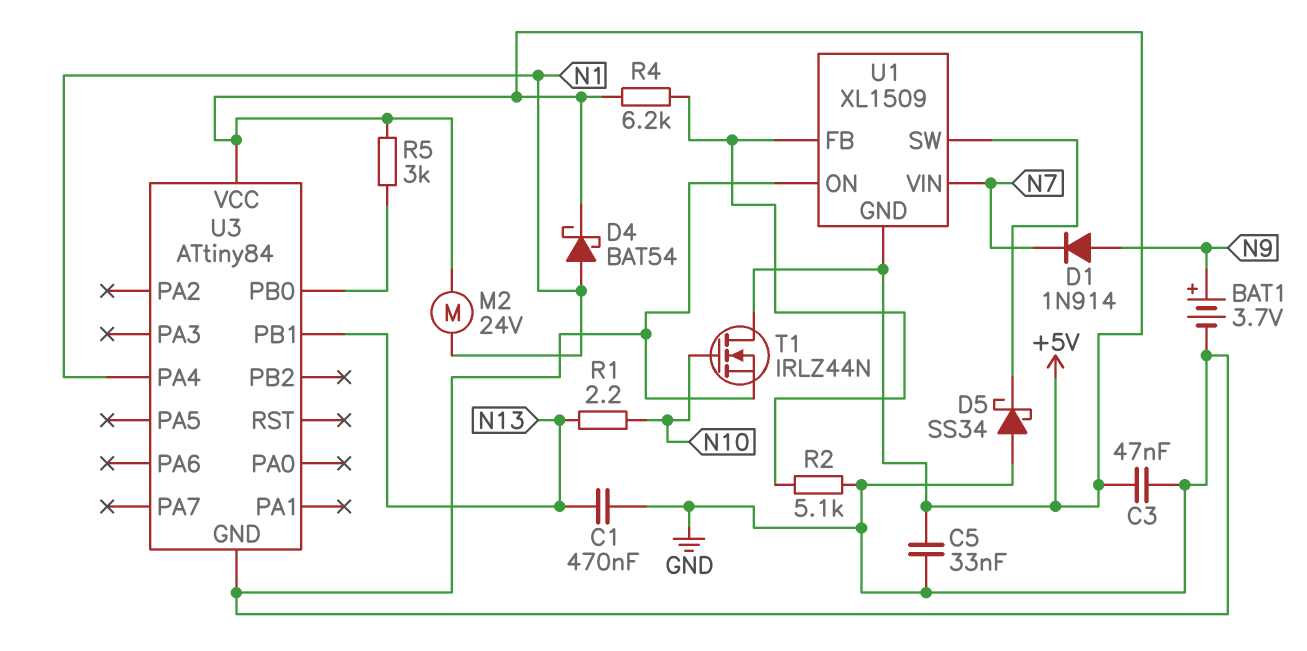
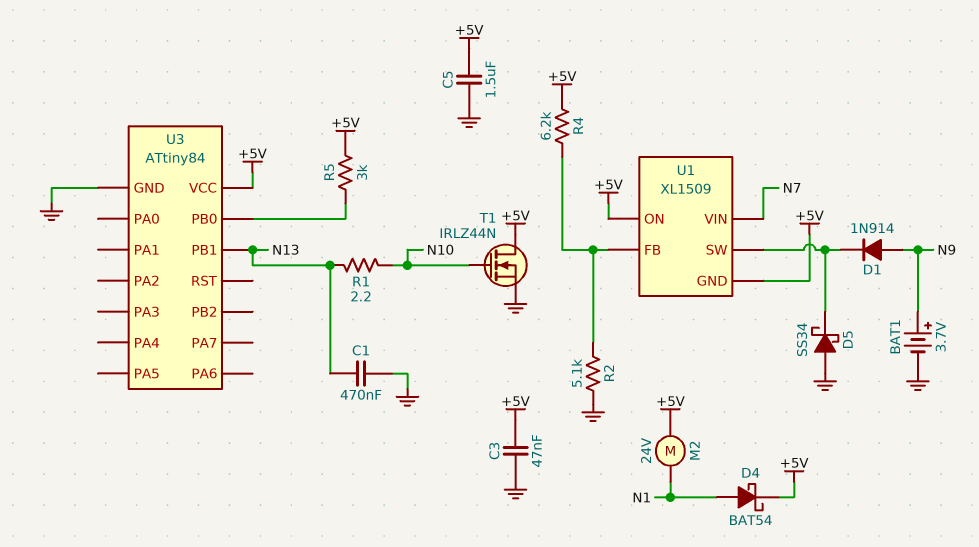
C5: 33nF (+5V, GND) -> 1.5uF (+5V, GND)
D1: diode 1N914 (A N9, K N7) -> diode 1N914 (A N9, K U1/SW)
U1 pin ON: GND -> +5V
U3 pin PA4: N1 -> none

